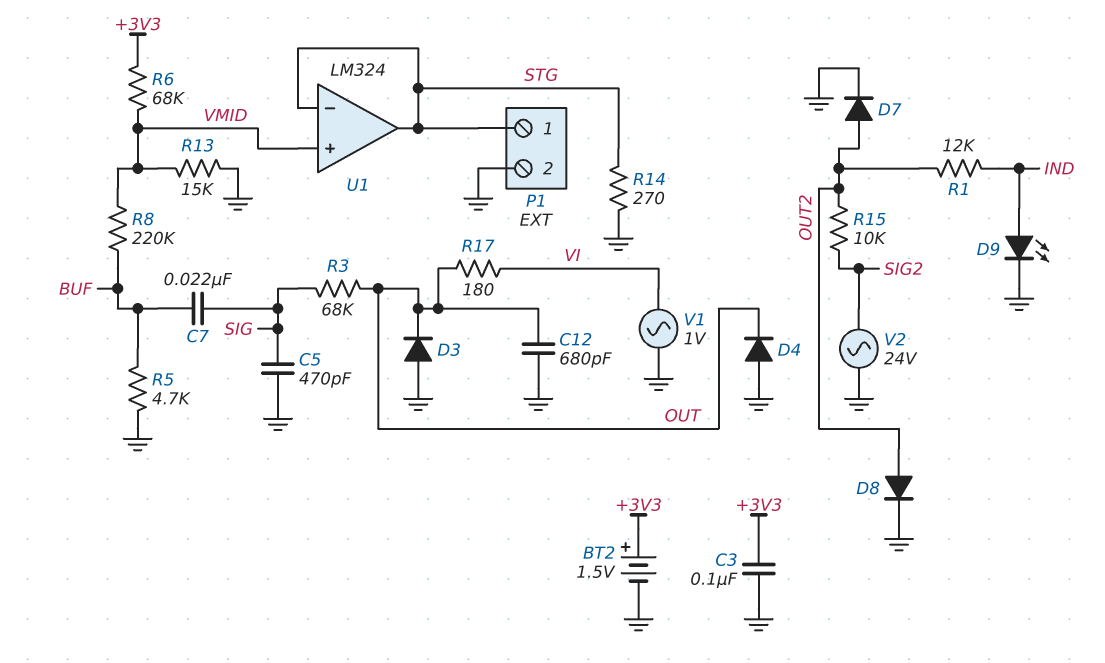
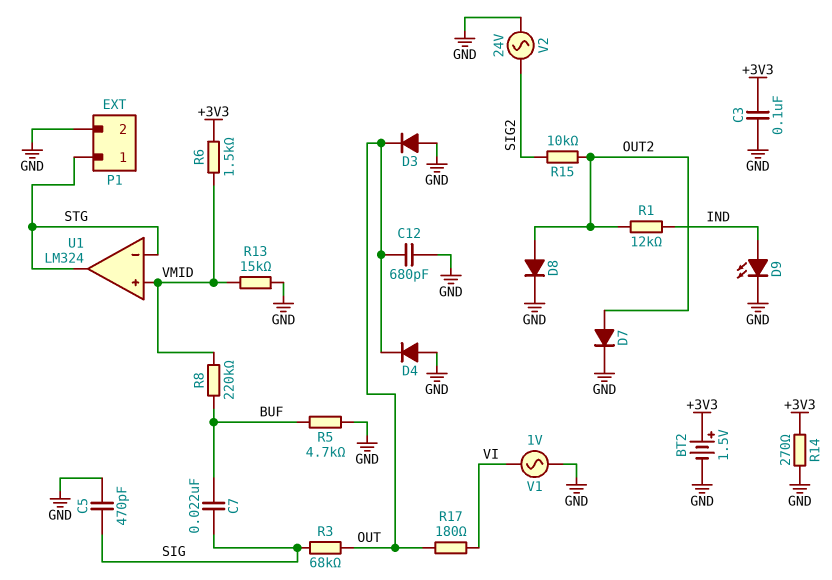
R6: 68k (+3V3, VMID) -> 1.5k (+3V3, VMID)
R14: 270 (GND, STG) -> 270 (+3V3, GND)

